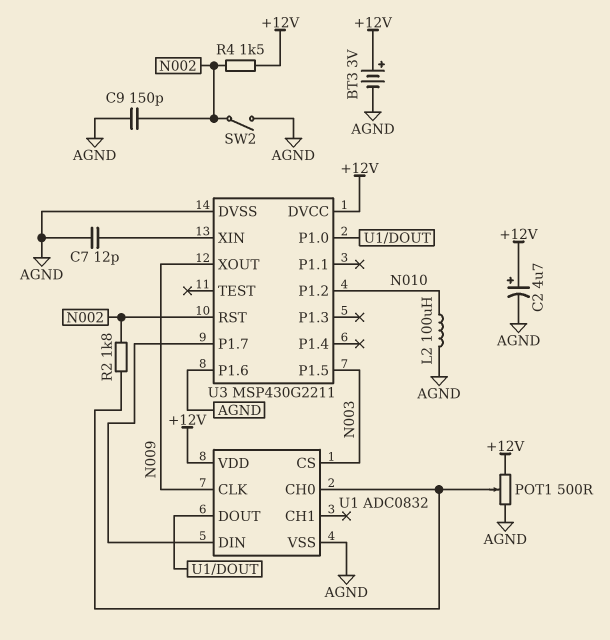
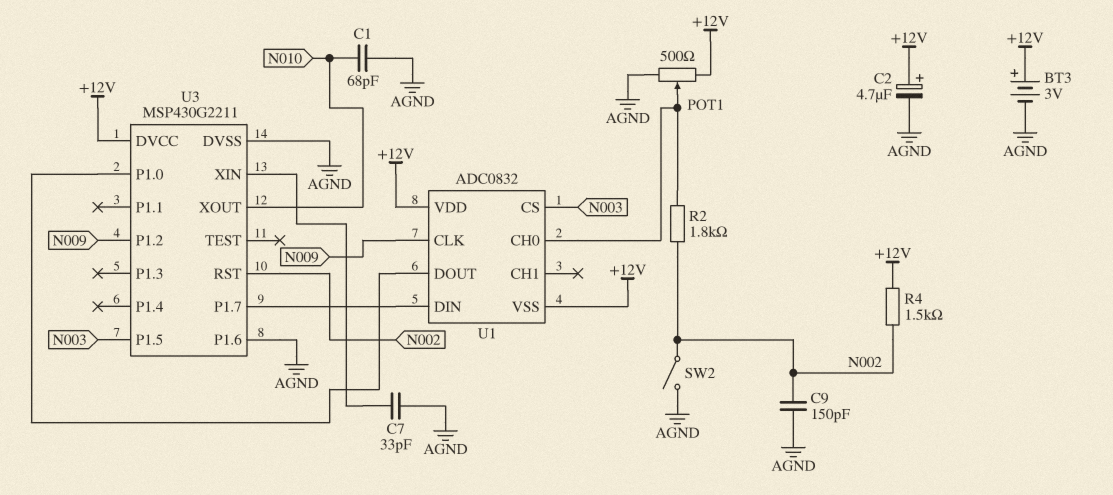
C1: none -> 68pF (AGND, N010)
C7: 12pF (AGND, U3/XIN) -> 33pF (AGND, U3/XIN)
L2: 100uH (AGND, N010) -> none
U1 pin VSS: AGND -> +12V
U3 pin P1.2: N010 -> N009
U3 pin XOUT: N009 -> N010

